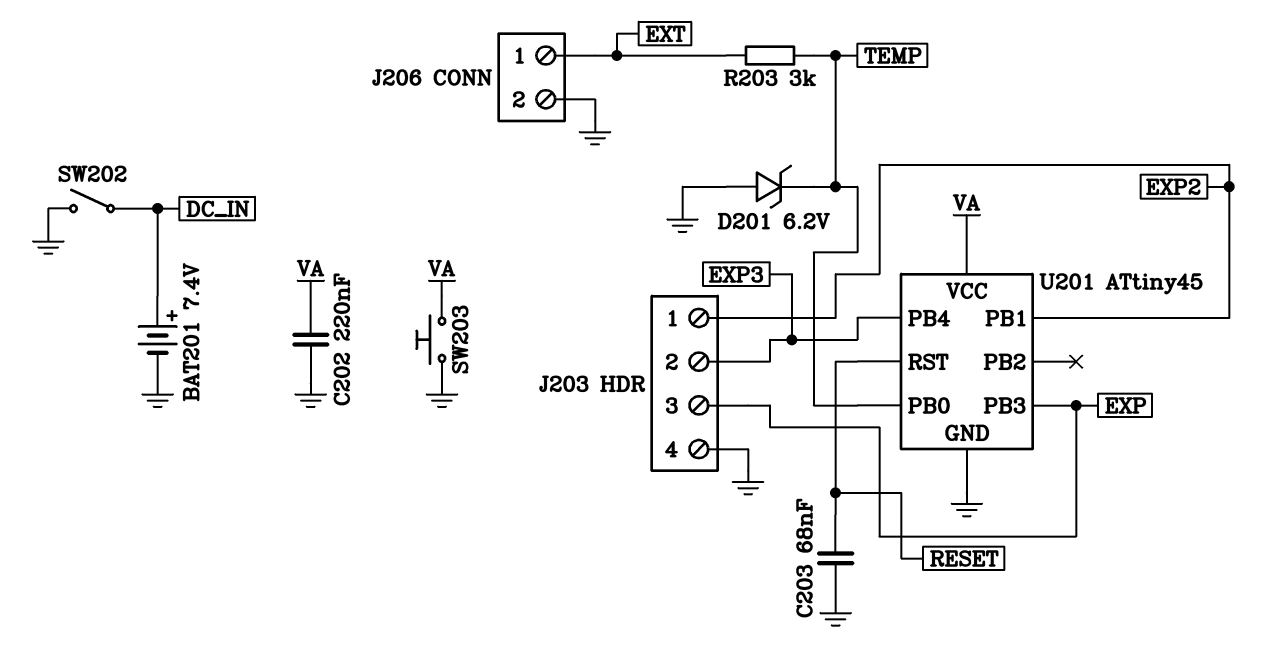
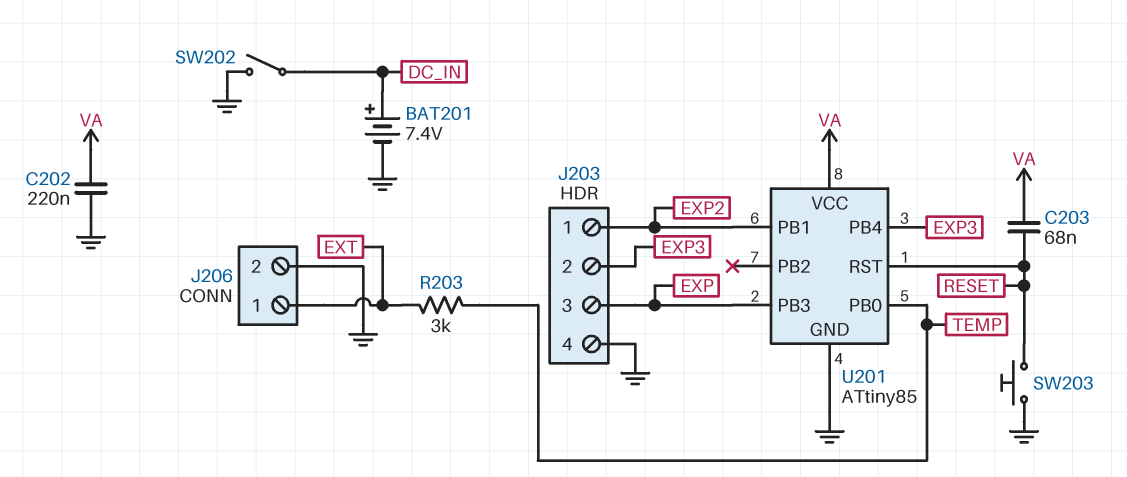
C203: 68nF (GND, RESET) -> 68nF (RESET, VA)
D201: zener 6.2V (A GND, K TEMP) -> none
SW203: button (GND, VA) -> button (GND, RESET)
U201: ATtiny45 -> ATtiny85

